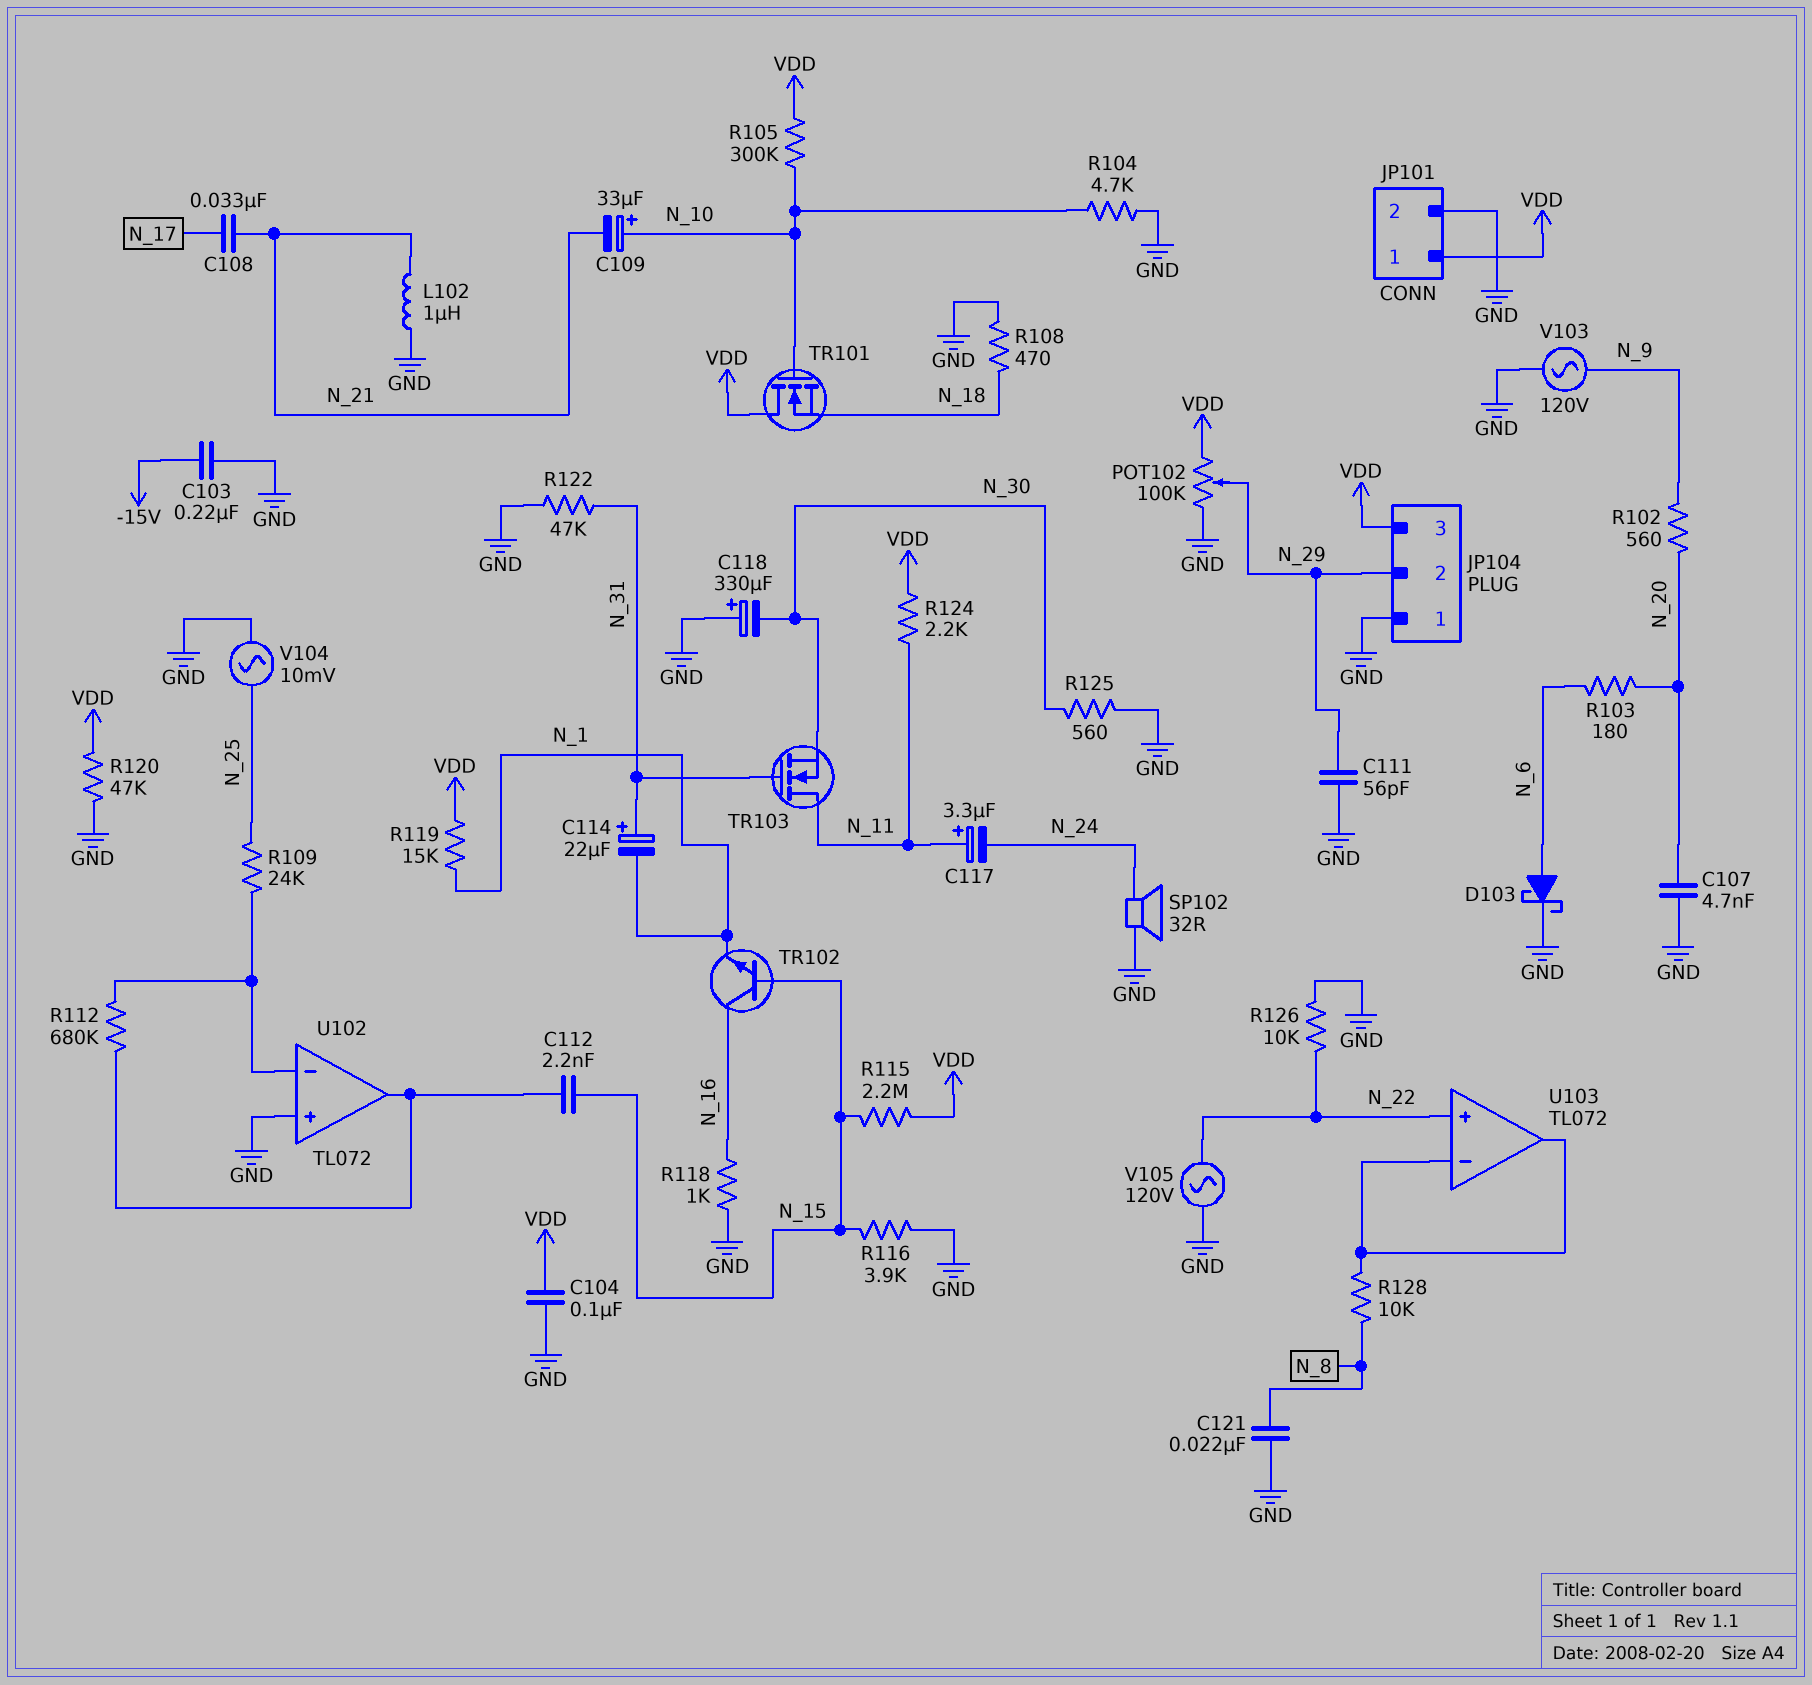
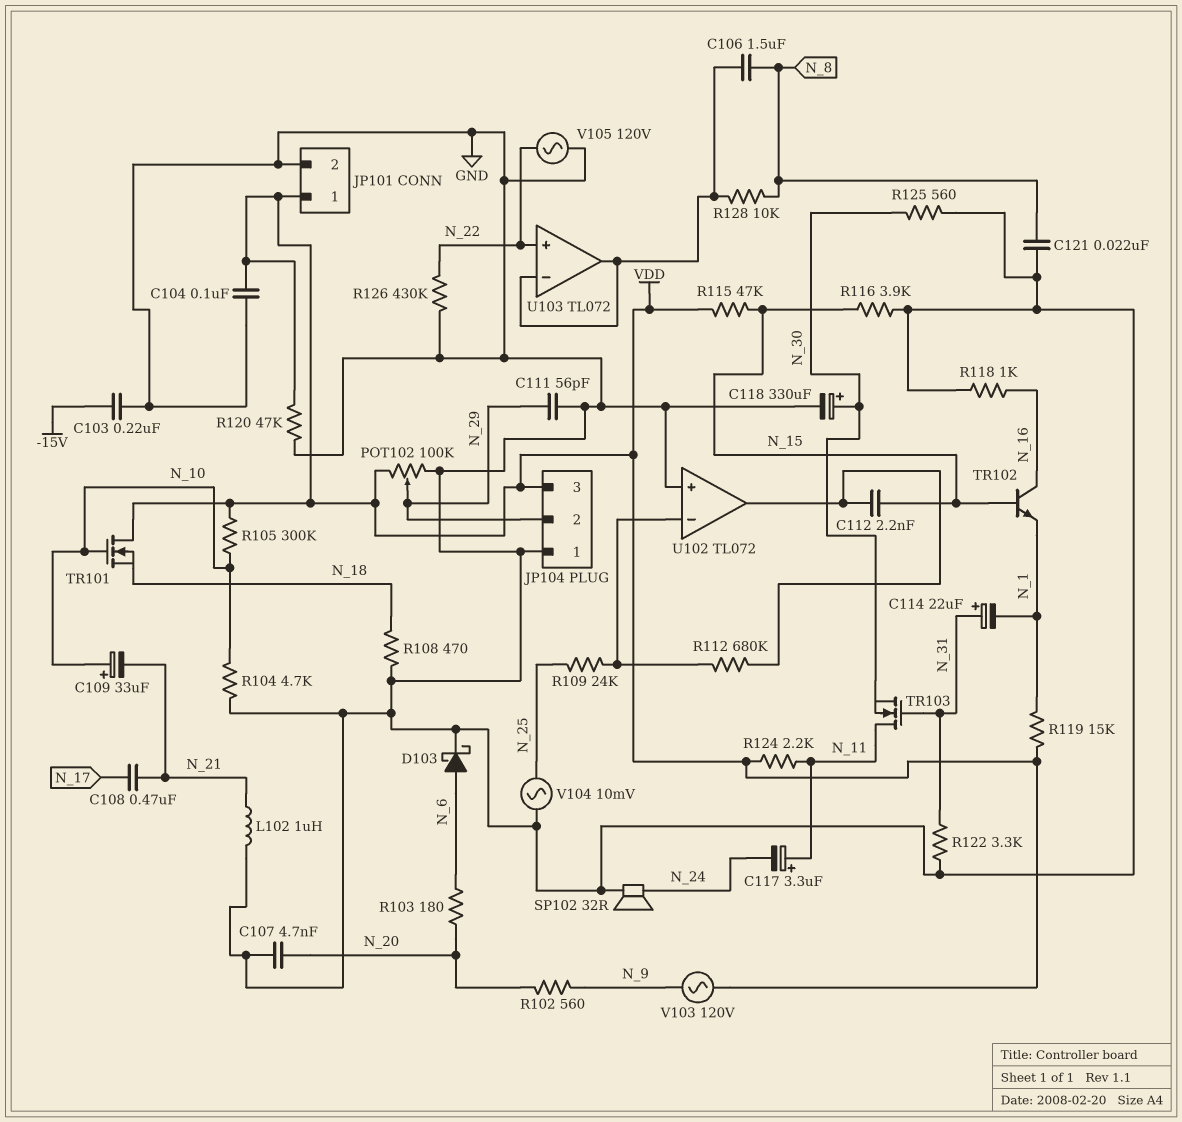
C106: none -> 1.5uF (N_8, U103/in-)
C108: 33nF (N_17, N_21) -> 470nF (N_17, N_21)
C118: 330uF (plus GND, minus N_30) -> 330uF (plus N_30, minus GND)
R115: 2.2M (N_15, VDD) -> 47k (N_15, VDD)
R122: 47k (GND, N_31) -> 3.3k (GND, N_31)
R126: 10k (GND, N_22) -> 430k (GND, N_22)
V103: AC 120V (GND, N_9) -> AC 120V (N_9, VDD)

